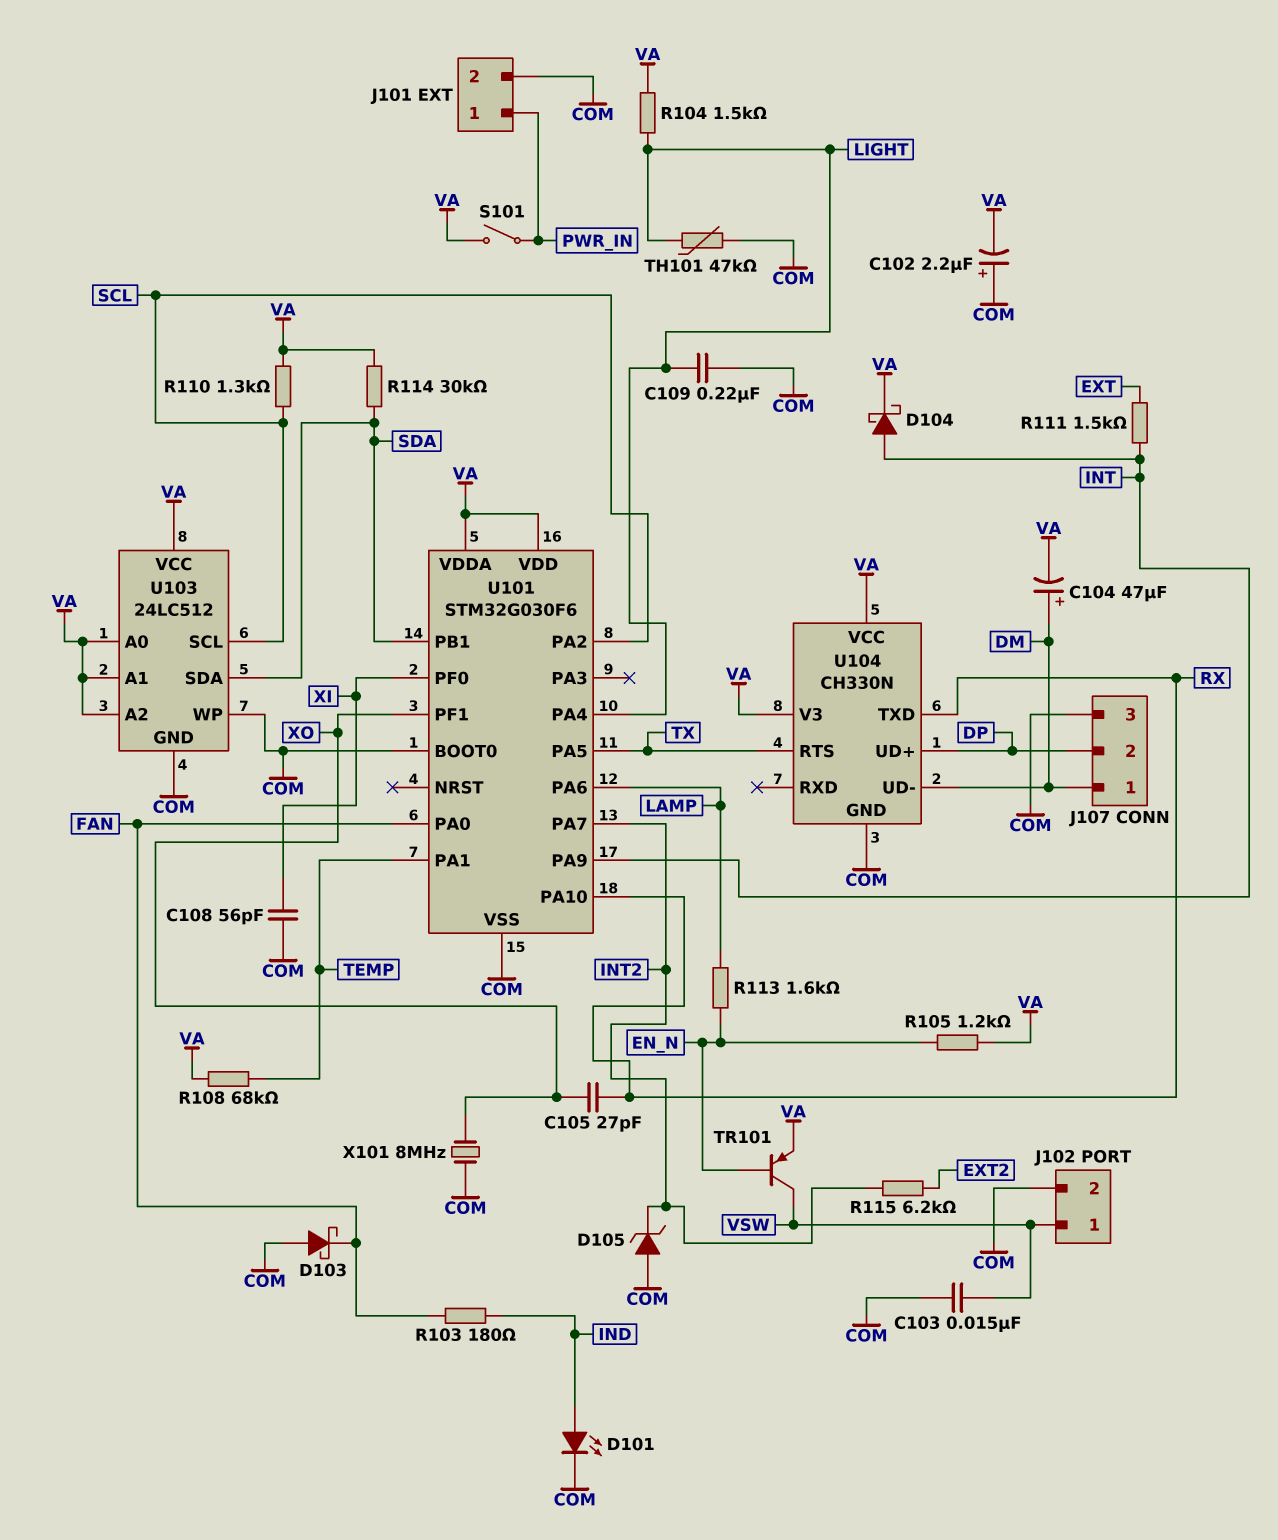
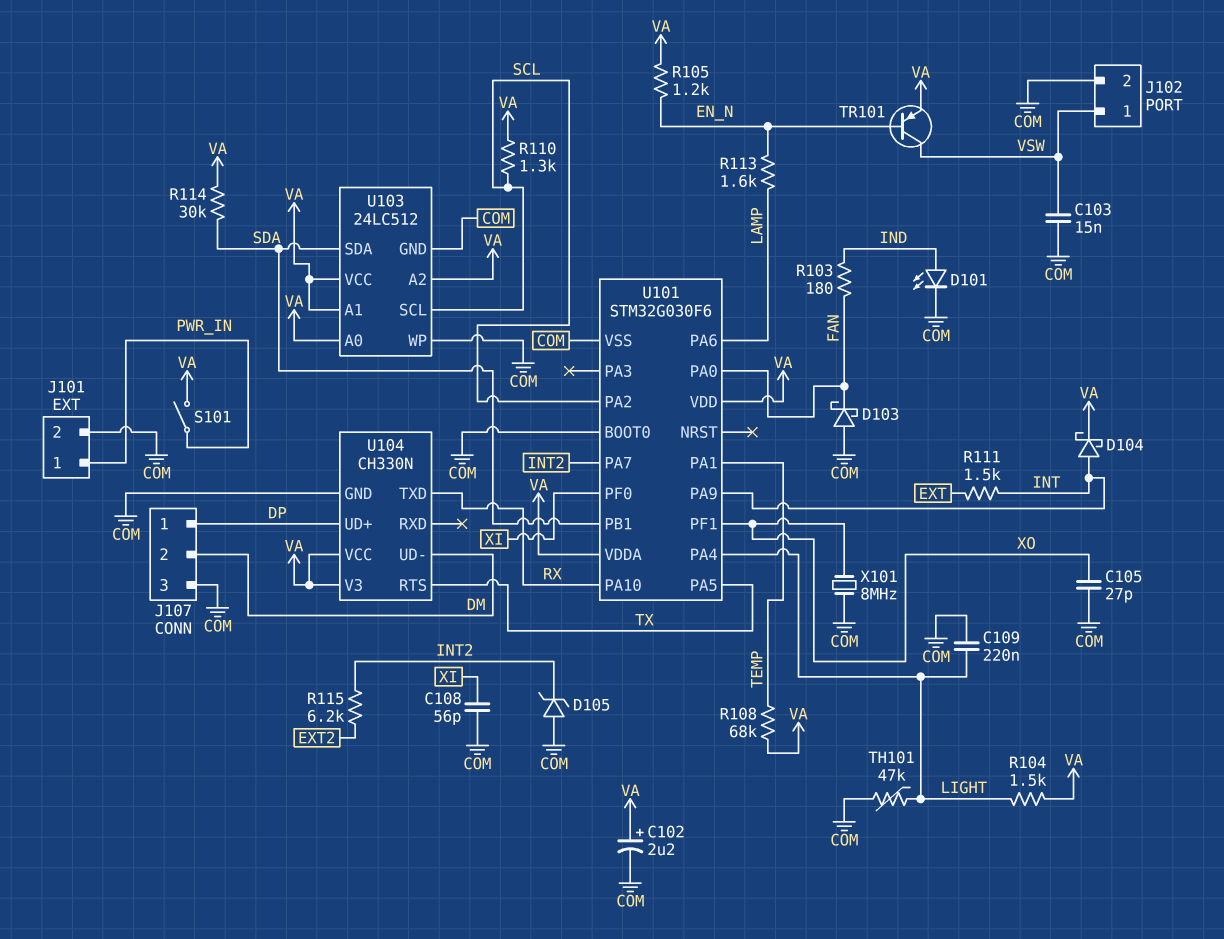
C102: 2.2uF (plus COM, minus VA) -> 2.2uF (plus VA, minus COM)
C104: 47uF (plus DM, minus VA) -> none
C105: 27pF (RX, XO) -> 27pF (COM, XO)
J107 pin 1: DM -> DP
J107 pin 2: DP -> DM

